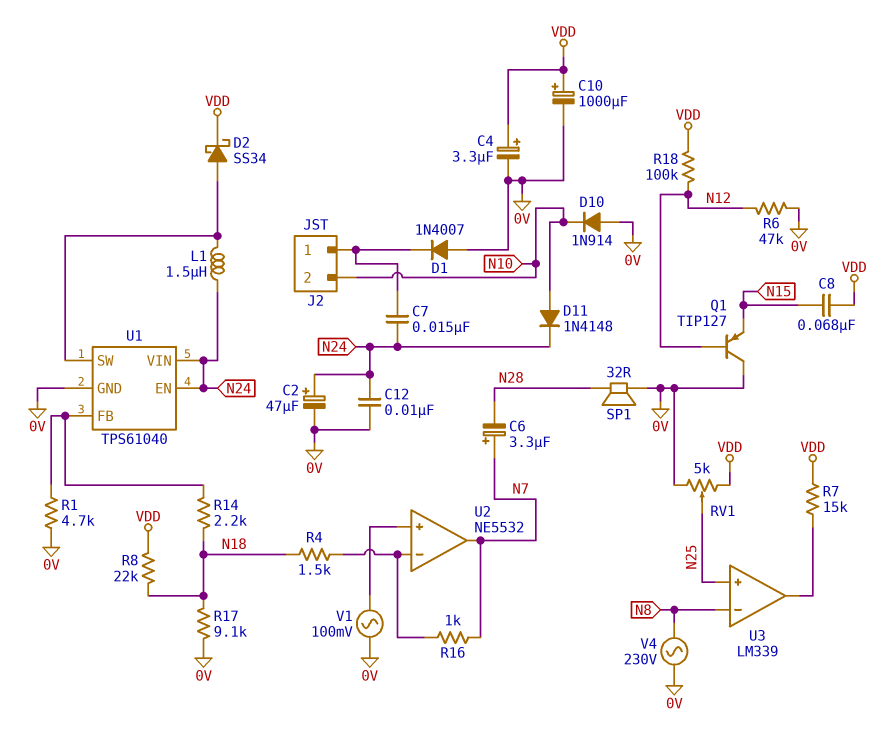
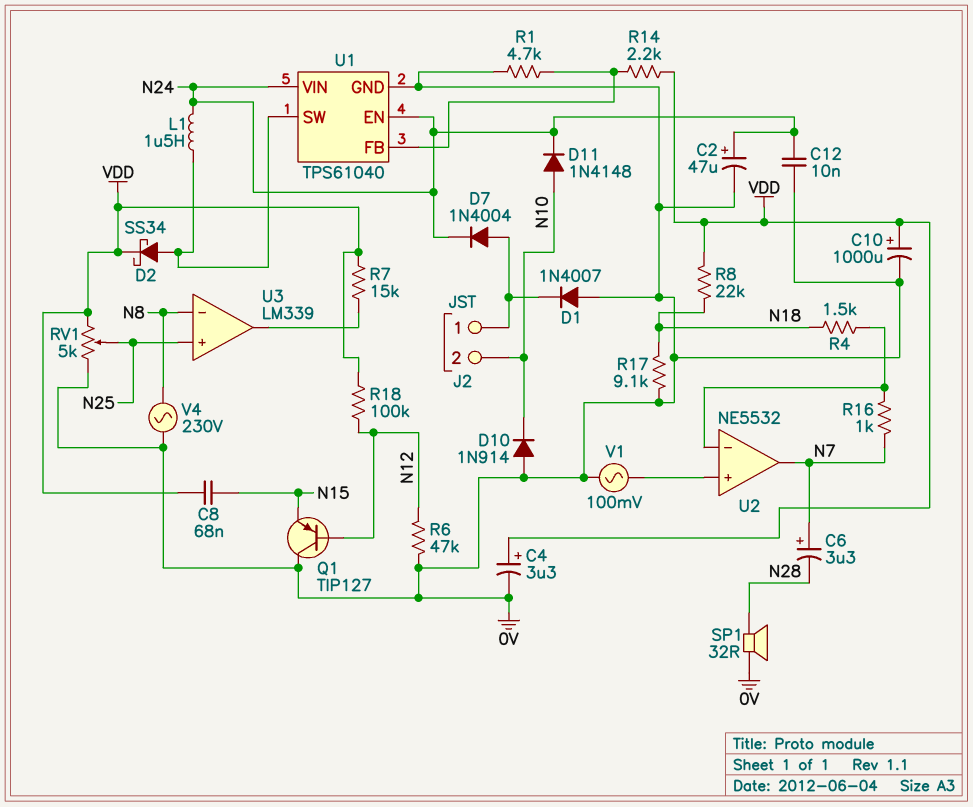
C7: 15nF (J2/1, N24) -> none
D7: none -> diode 1N4004 (A J2/1, K N24)
R14: 2.2k (N18, U1/FB) -> 2.2k (U1/FB, VDD)

